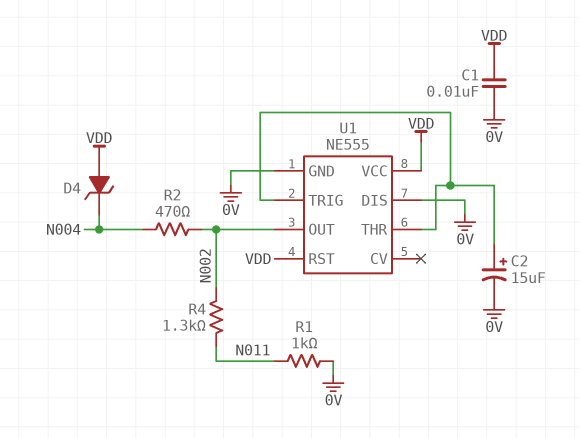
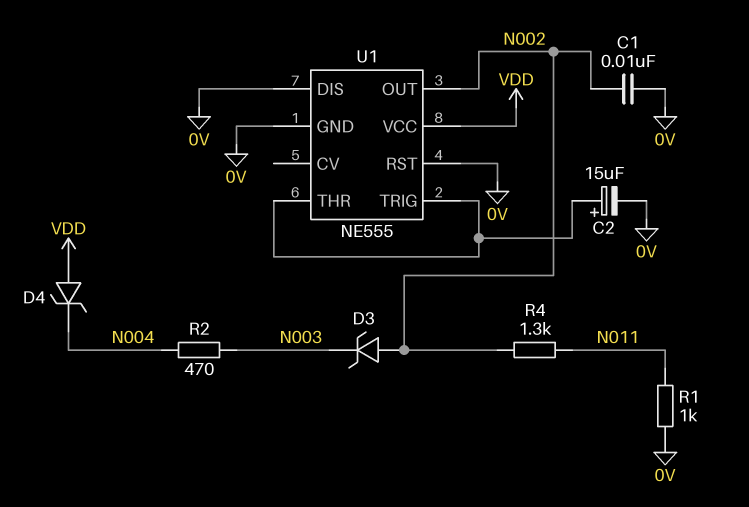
C1: 10nF (0V, VDD) -> 10nF (0V, N002)
D3: none -> zener (A N002, K N003)
R2: 470 (N002, N004) -> 470 (N003, N004)
U1 pin RST: VDD -> 0V

